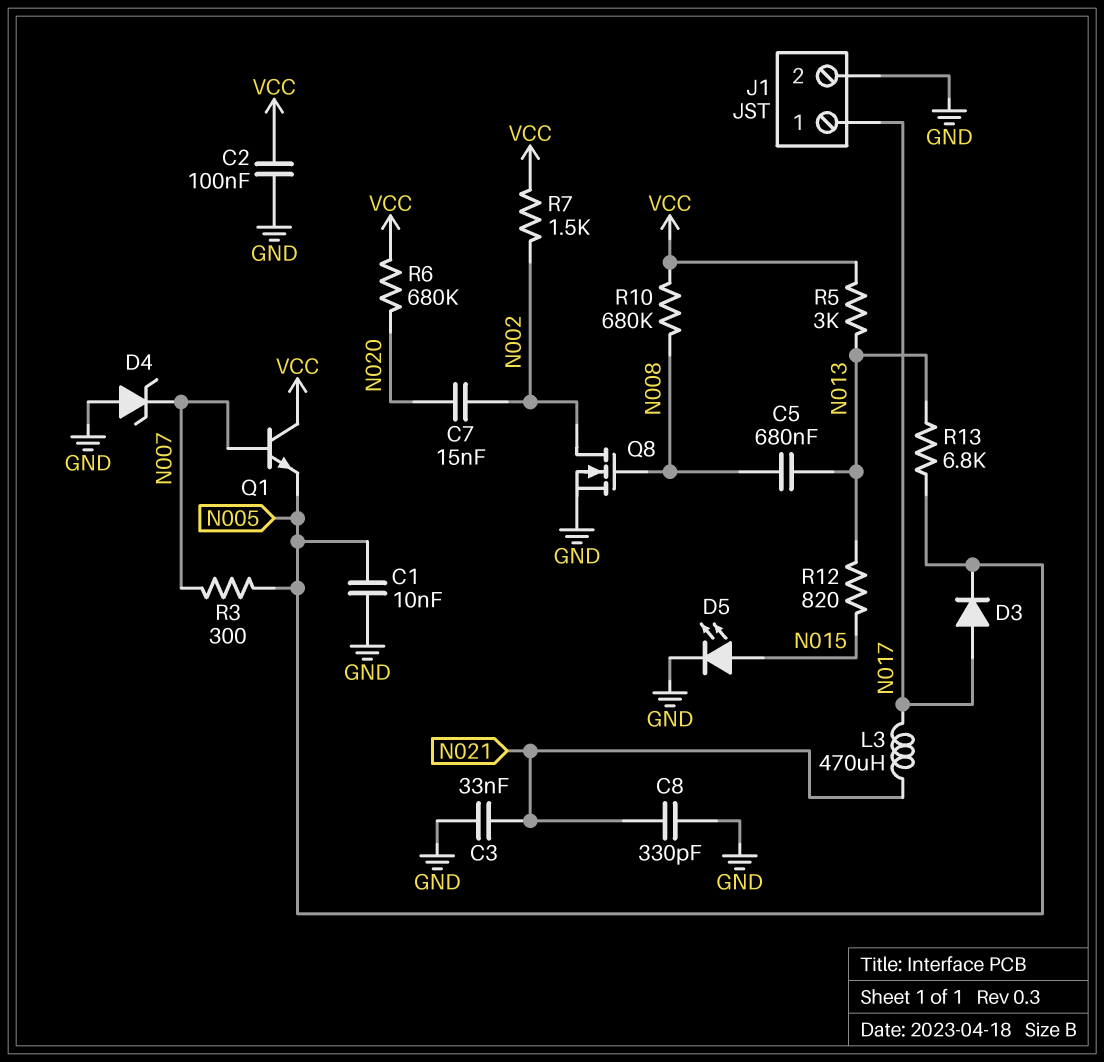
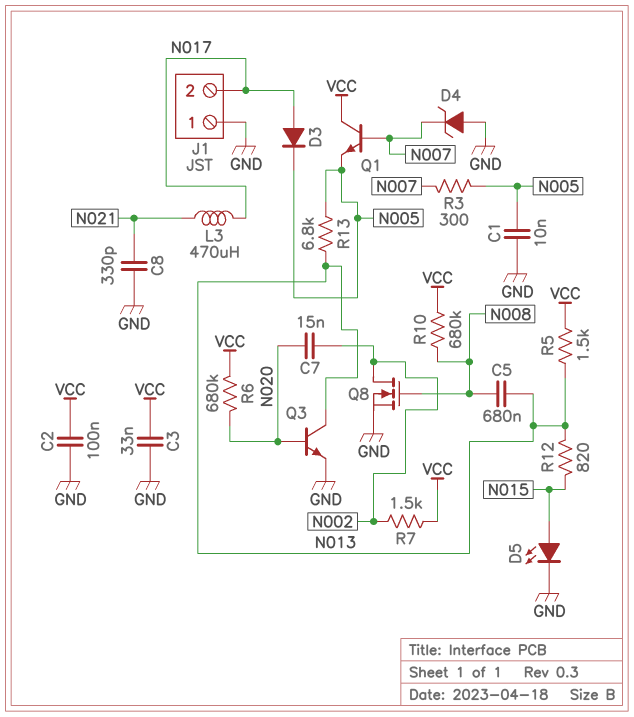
C3: 33nF (GND, N021) -> 33nF (GND, VCC)
J1 pin 1: N017 -> GND
J1 pin 2: GND -> N017
Q3: none -> NPN (B N020, C N013, E GND)
R5: 3k (N013, VCC) -> 1.5k (N013, VCC)

